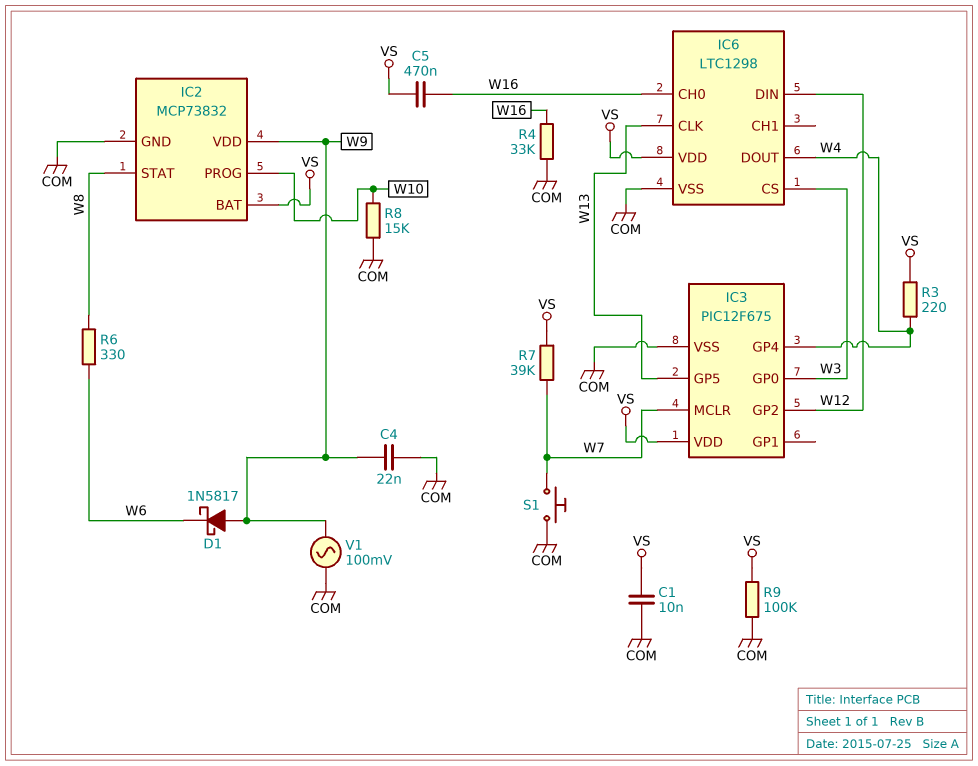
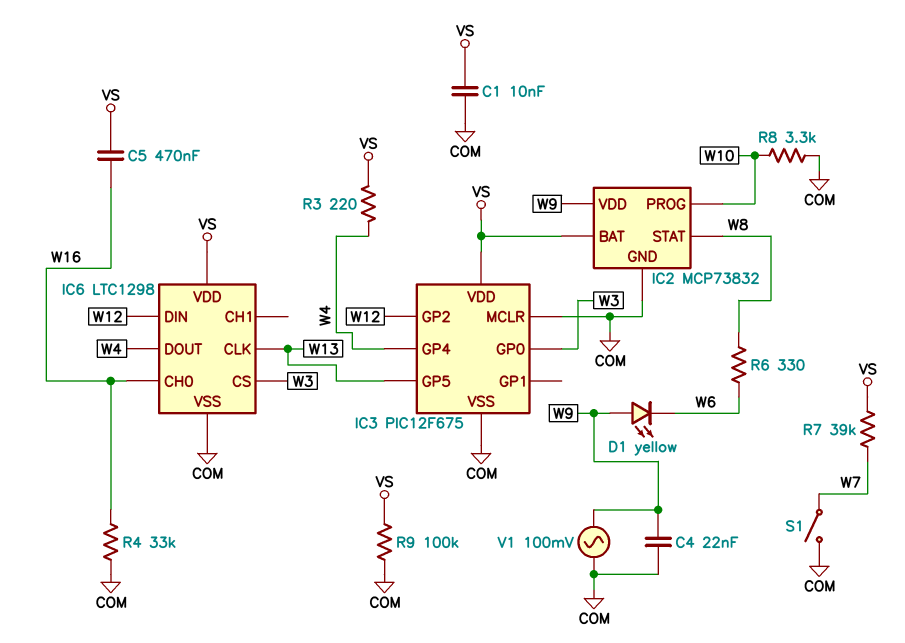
D1: schottky 1N5817 (A W9, K W6) -> LED yellow (A W9, K W6)
IC3 pin MCLR: W7 -> COM
R8: 15k (COM, W10) -> 3.3k (COM, W10)
S1: button (COM, W7) -> switch (COM, W7)

